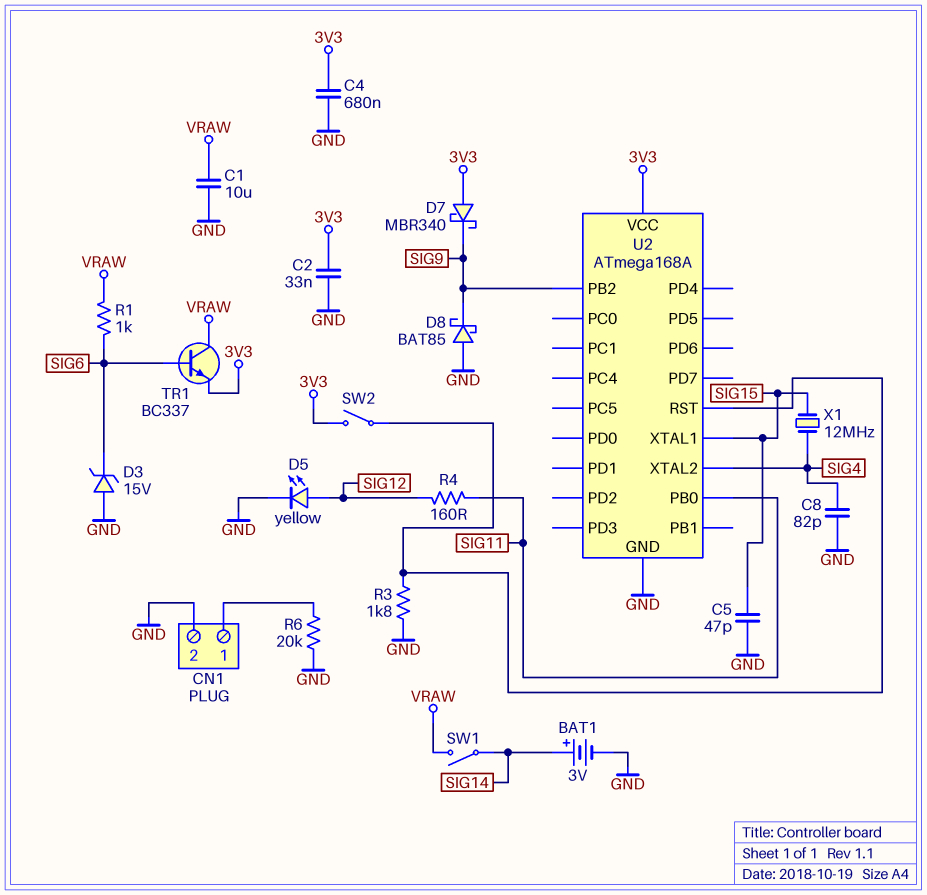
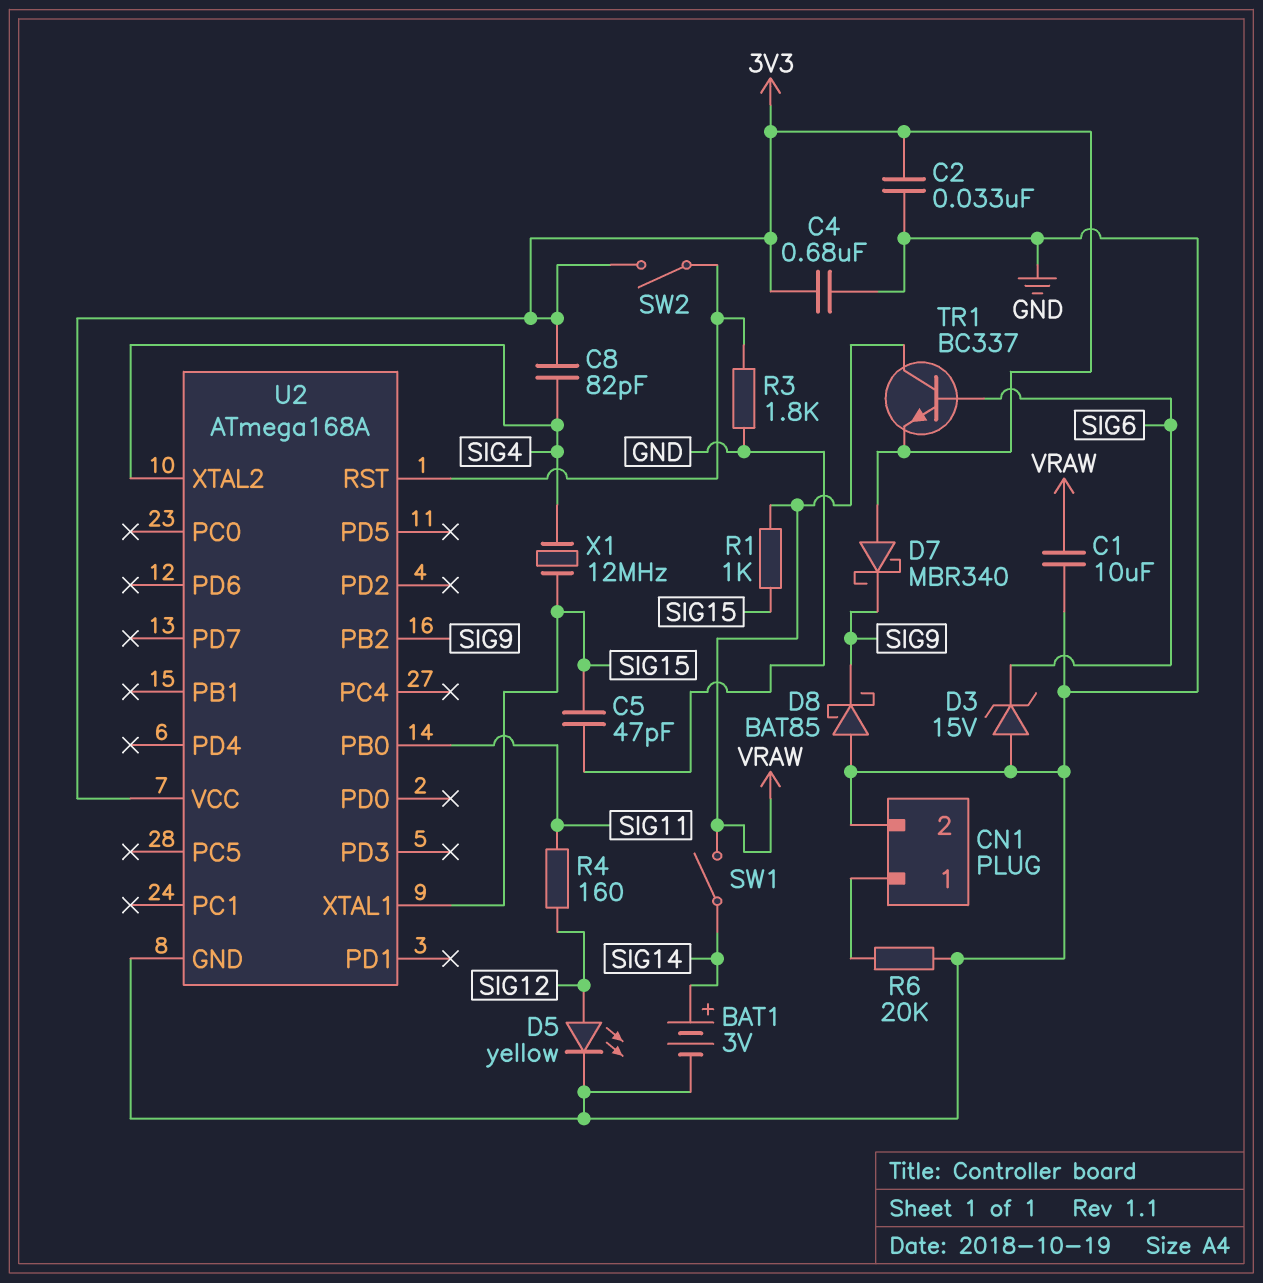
C8: 82pF (GND, SIG4) -> 82pF (3V3, SIG4)
R1: 1k (SIG6, VRAW) -> 1k (SIG15, VRAW)

